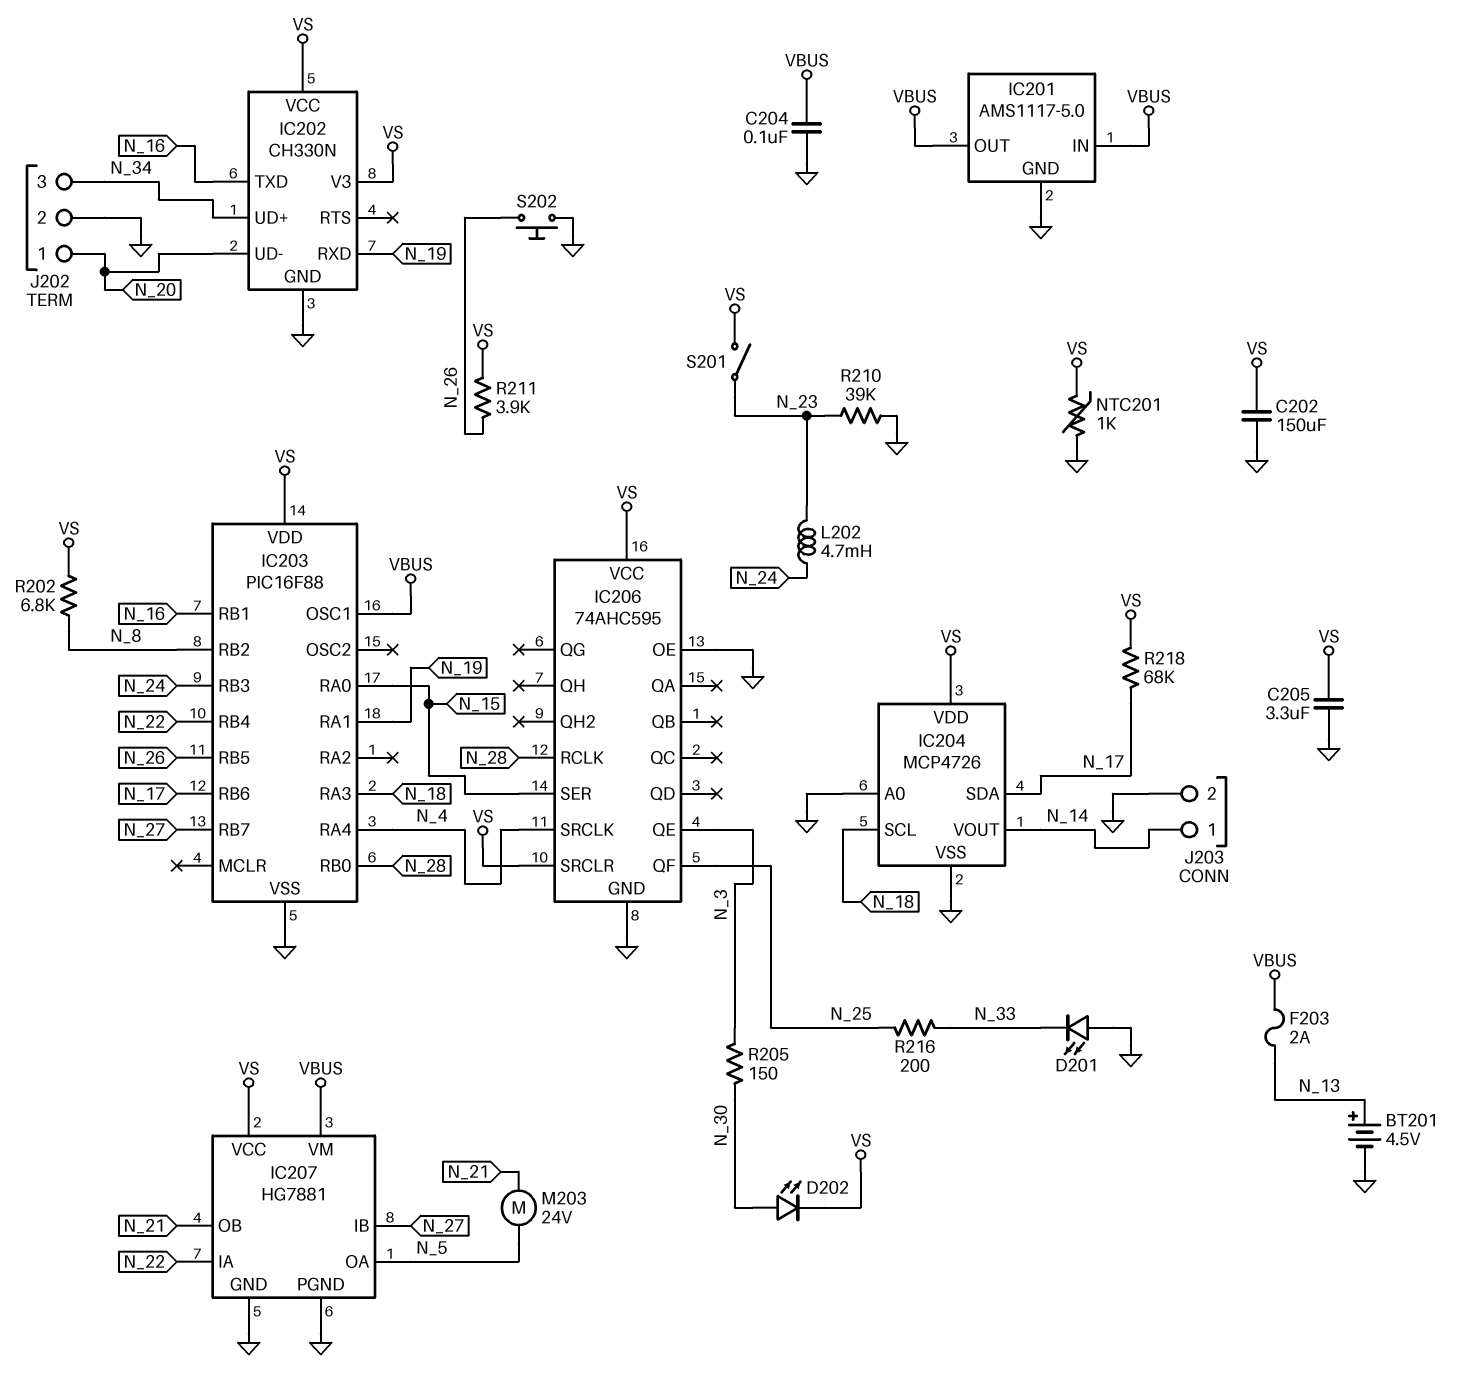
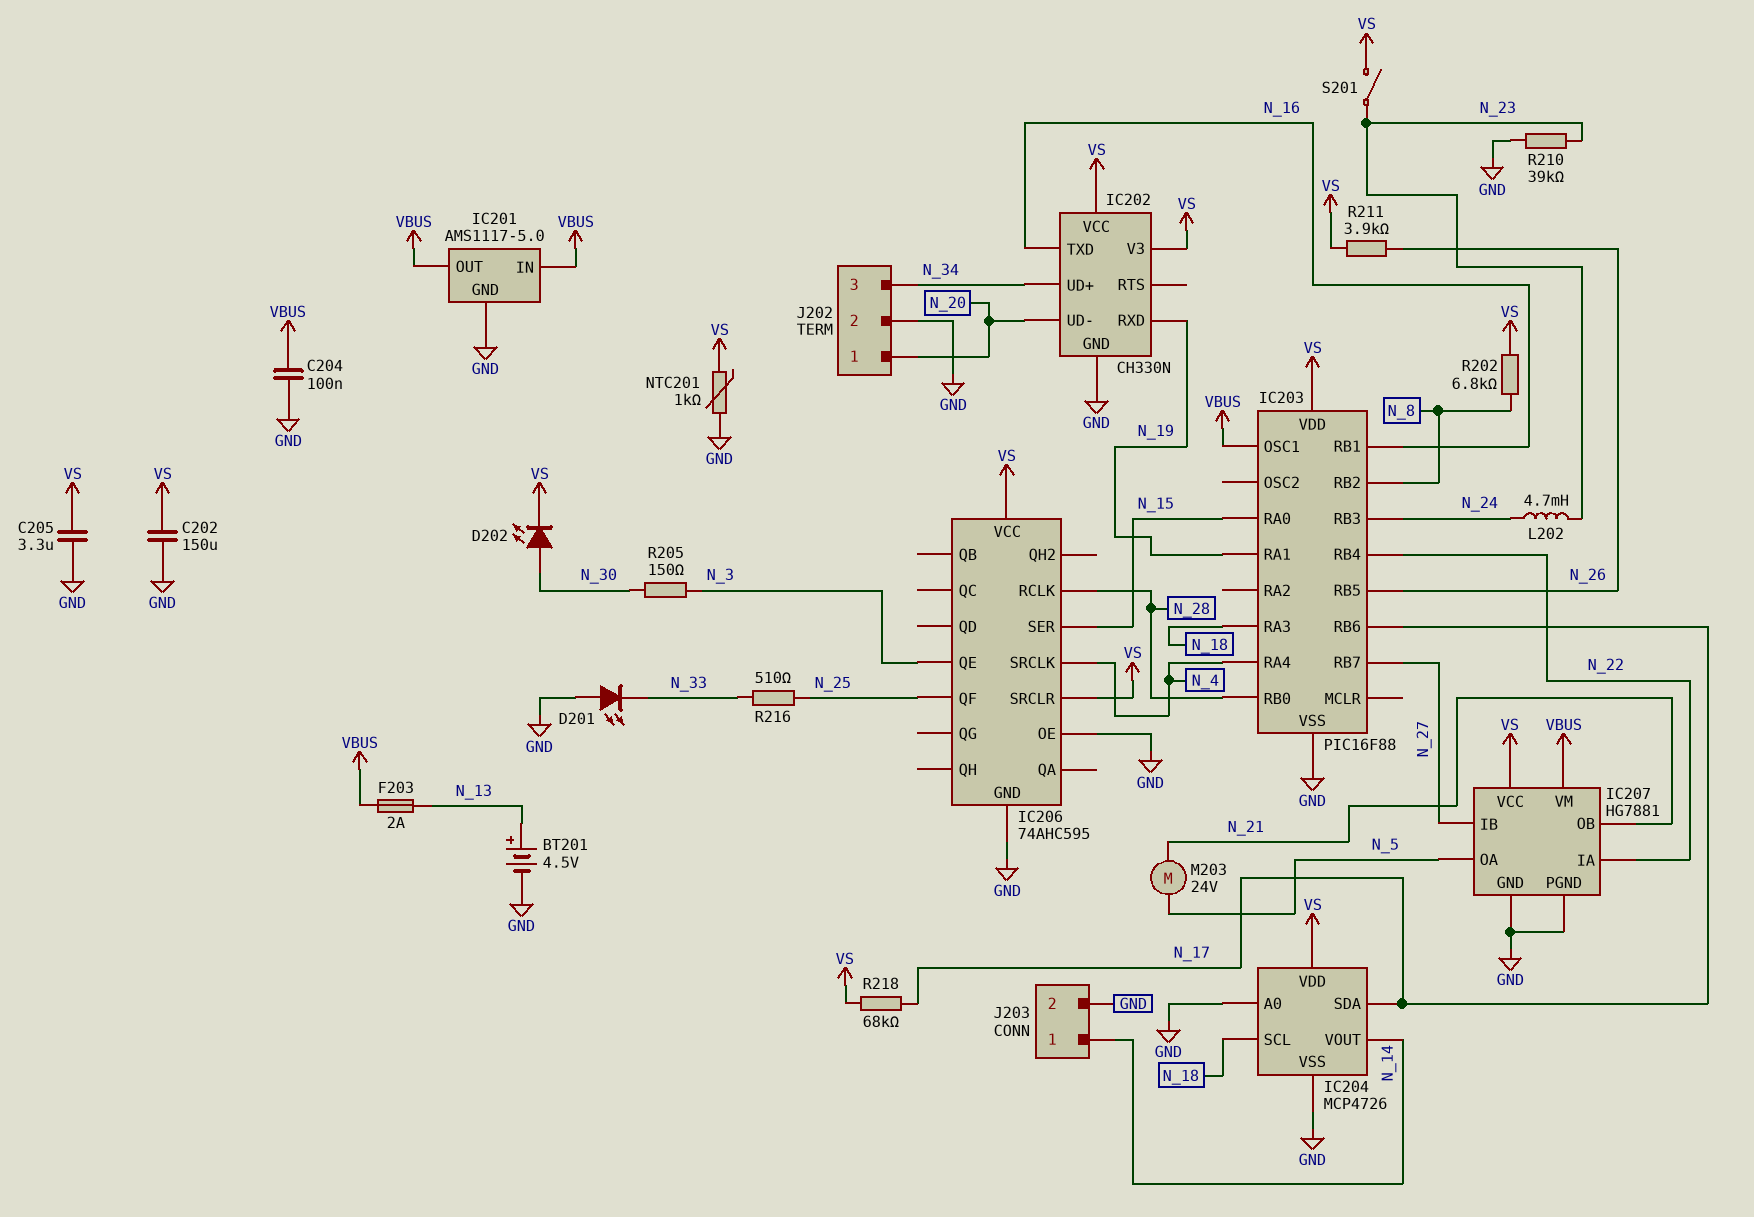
R216: 200 (N_25, N_33) -> 510 (N_25, N_33)
S202: button (GND, N_26) -> none

